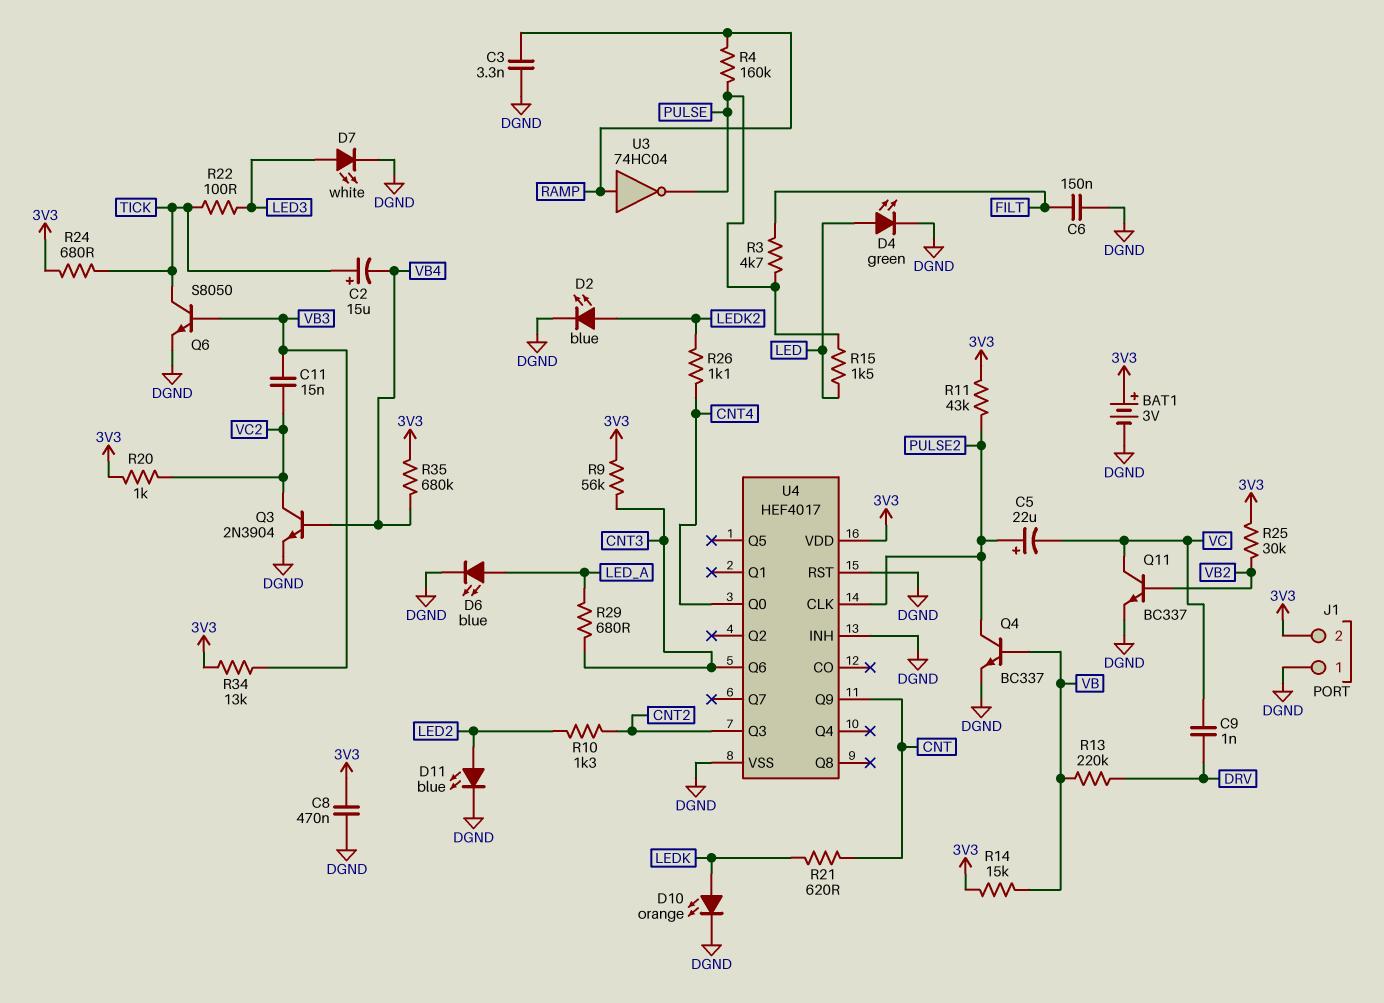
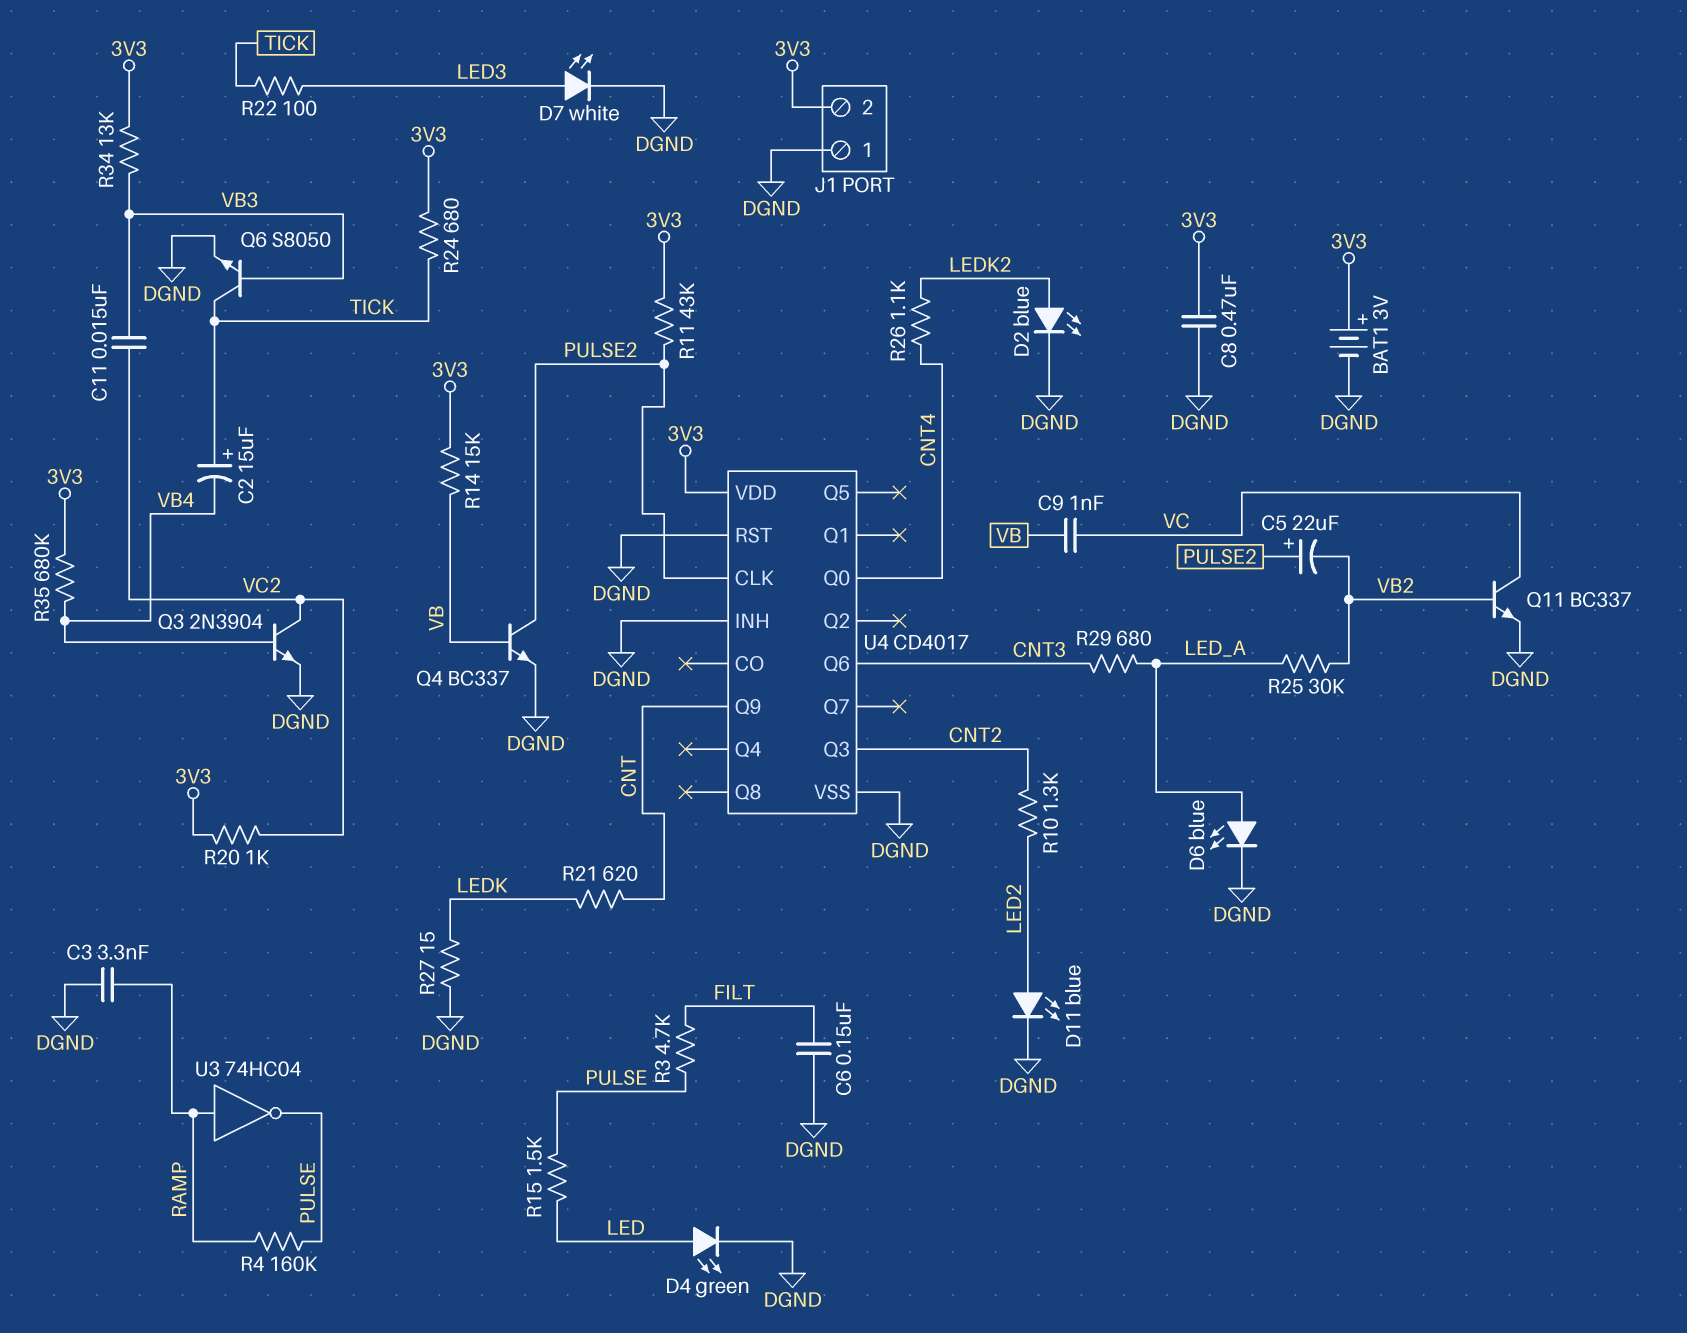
C5: 22uF (plus PULSE2, minus VC) -> 22uF (plus PULSE2, minus VB2)
C9: 1nF (DRV, VC) -> 1nF (VB, VC)
D10: LED orange (A LEDK, K DGND) -> none
R9: 56k (3V3, CNT3) -> none
R13: 220k (DRV, VB) -> none
R25: 30k (3V3, VB2) -> 30k (LED_A, VB2)
R27: none -> 15 (DGND, LEDK)
U4: HEF4017 -> CD4017

